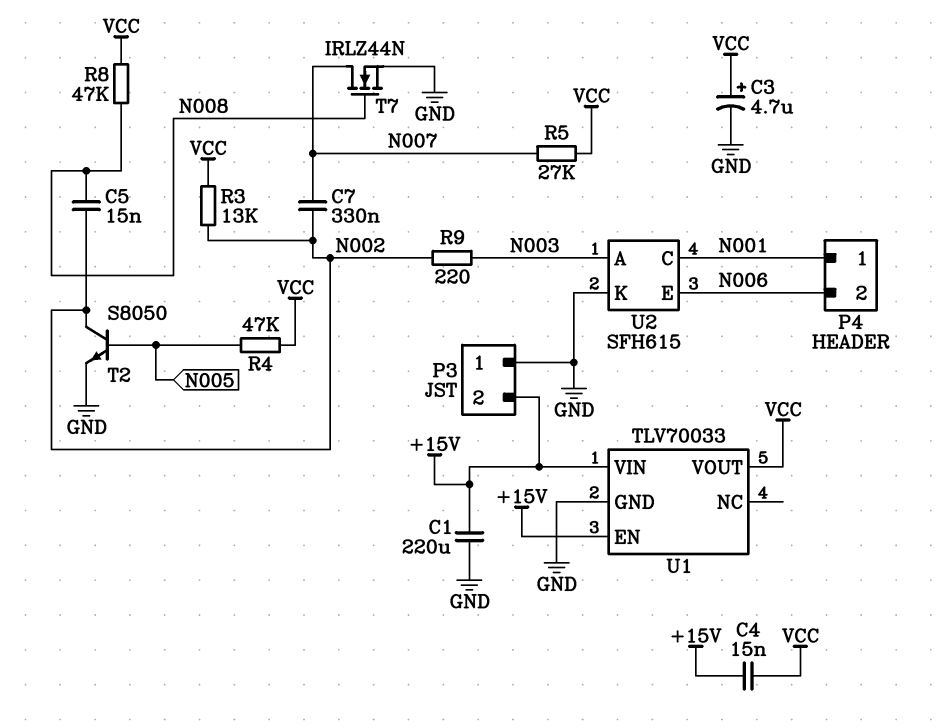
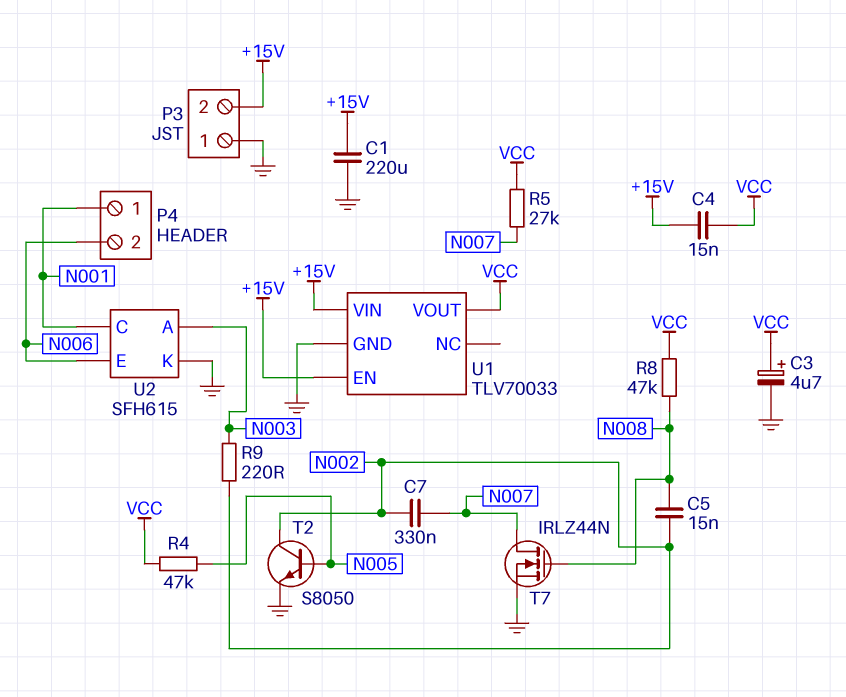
R3: 13k (N002, VCC) -> none

